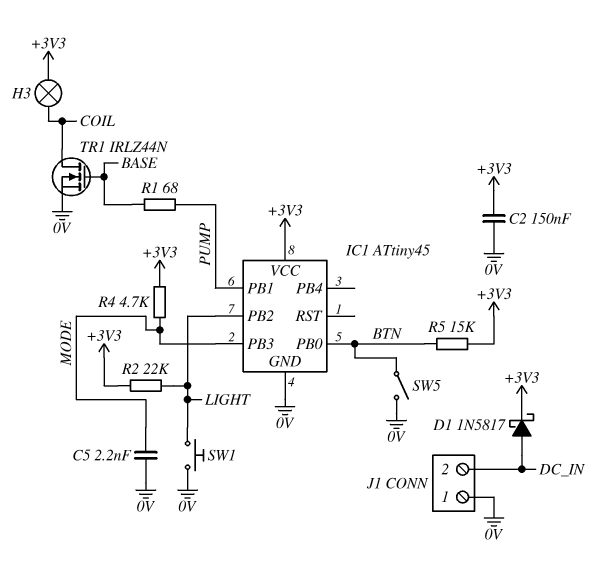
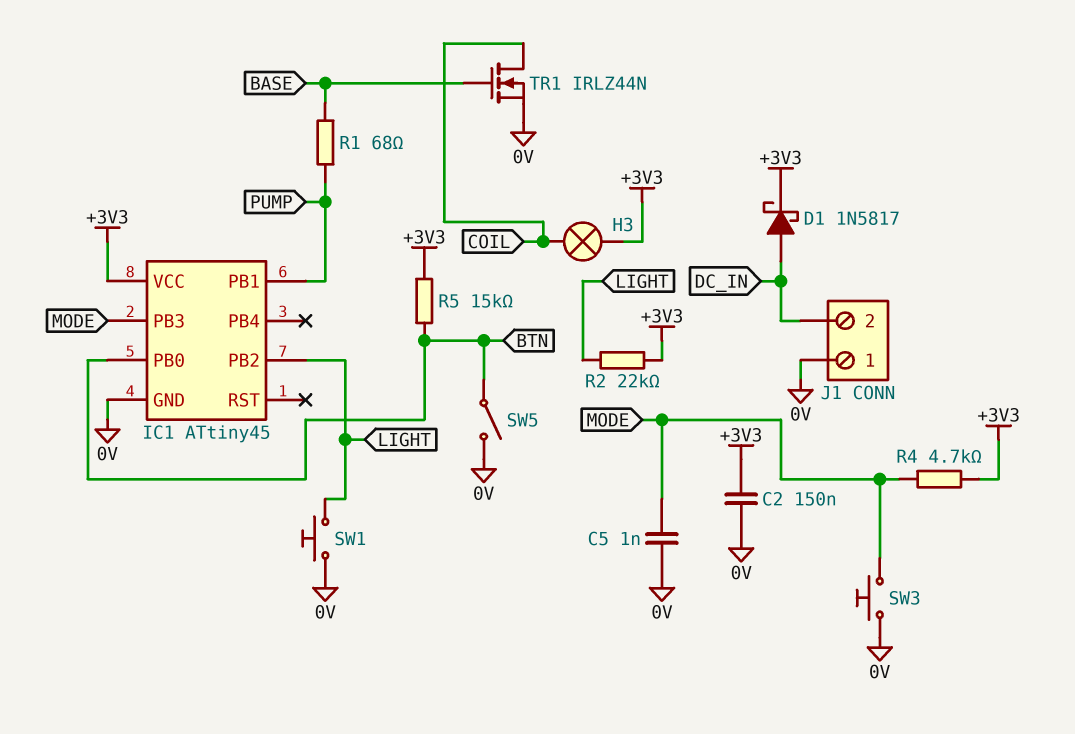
C5: 2.2nF (0V, MODE) -> 1nF (0V, MODE)
SW3: none -> button (0V, MODE)

